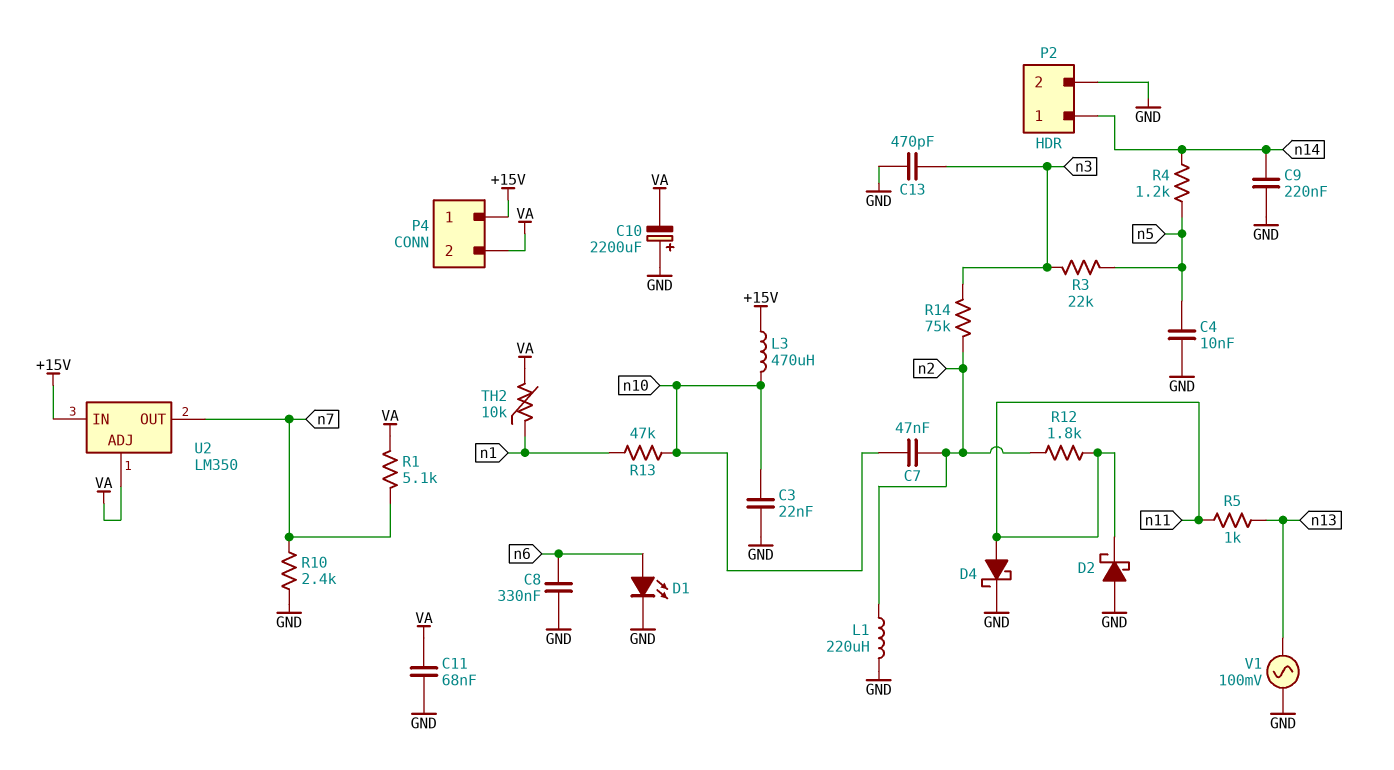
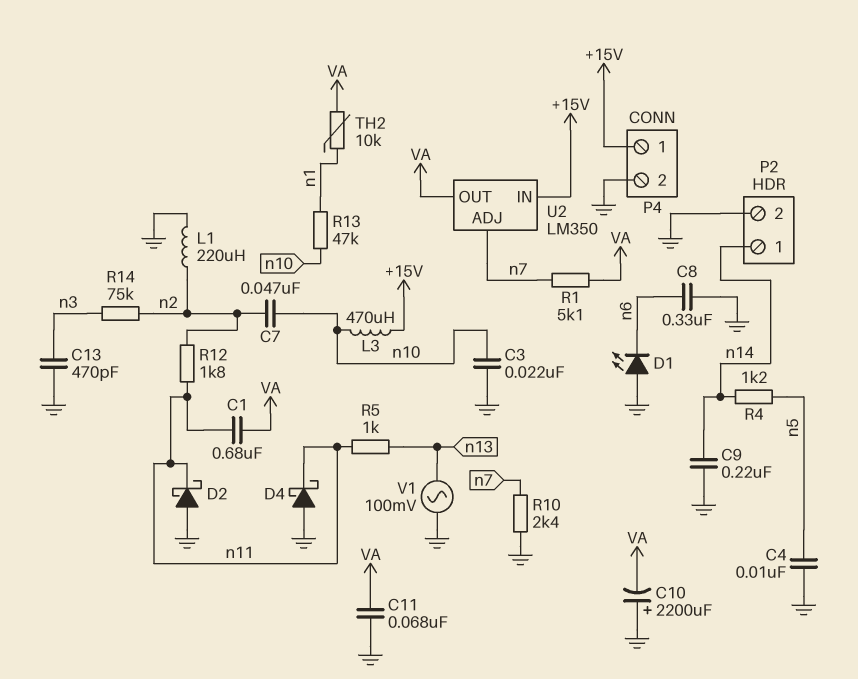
C1: none -> 680nF (VA, n11)
D1: LED (A n6, K GND) -> LED (A GND, K n6)
D4: schottky (A n11, K GND) -> schottky (A GND, K n11)
P4 pin 2: VA -> GND
R3: 22k (n3, n5) -> none
U2 pin ADJ: VA -> n7
U2 pin OUT: n7 -> VA

